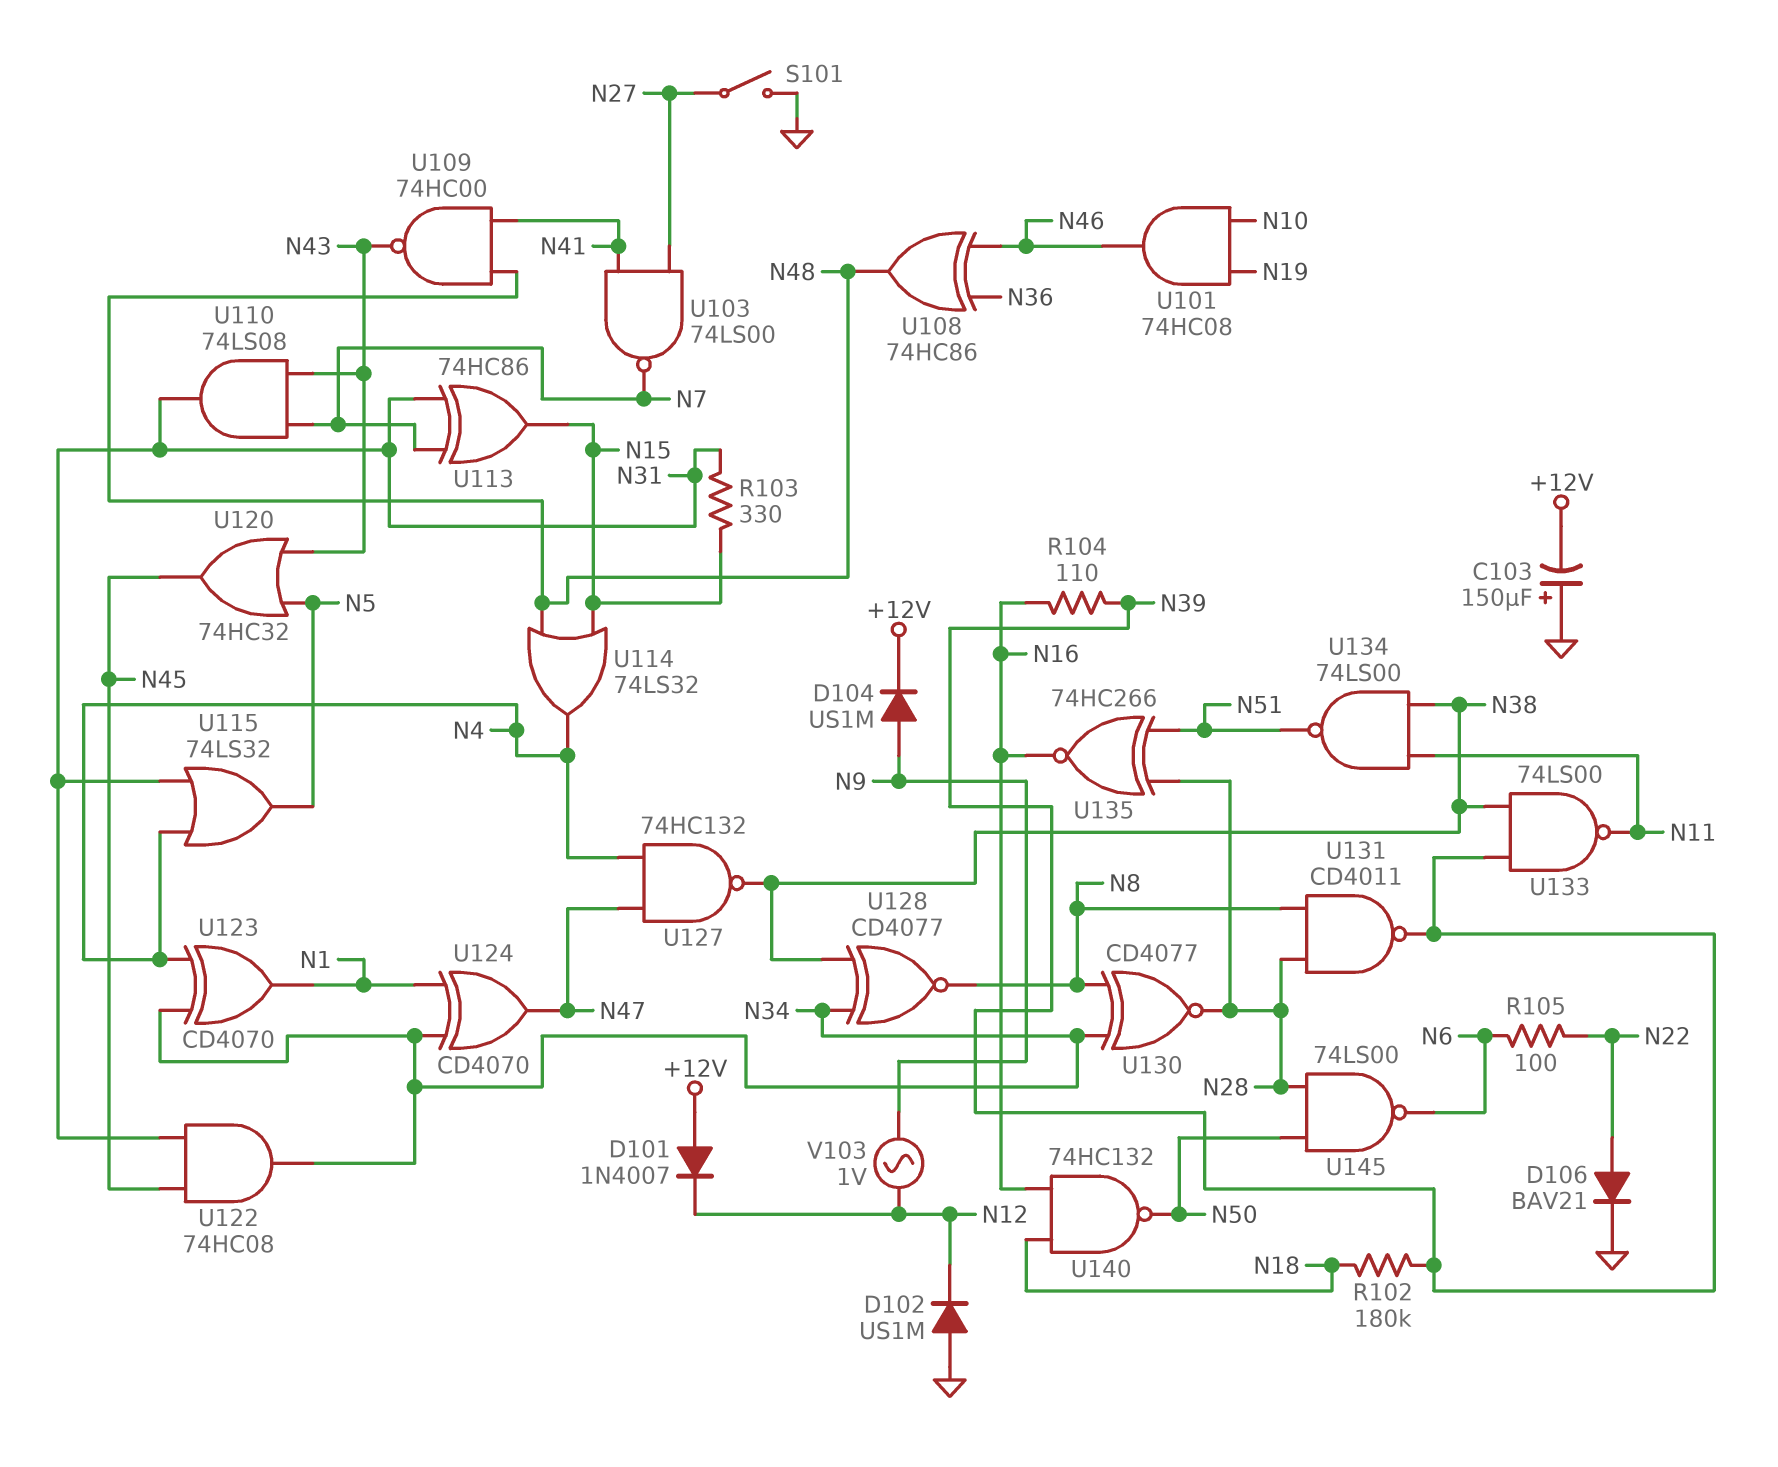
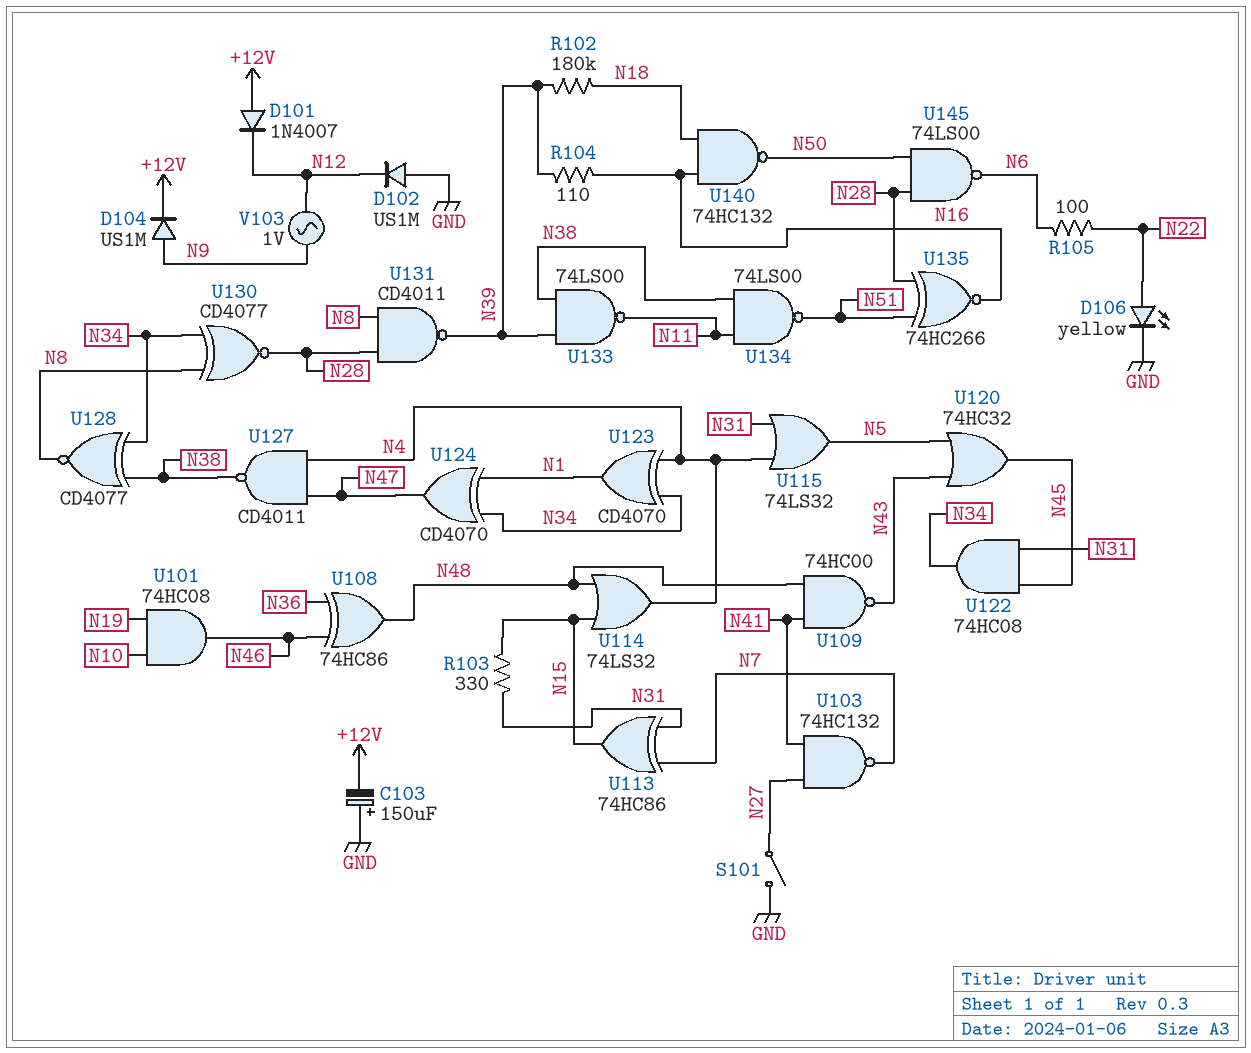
D106: diode BAV21 (A N22, K GND) -> LED yellow (A N22, K GND)
U103: NAND 74LS00 (in N27, in N41, out N7) -> NAND 74HC132 (in N27, in N41, out N7)
U110: AND 74LS08 (in N7, in N43, out N31) -> none
U127: NAND 74HC132 (in N4, in N47, out N38) -> NAND CD4011 (in N4, in N47, out N38)

